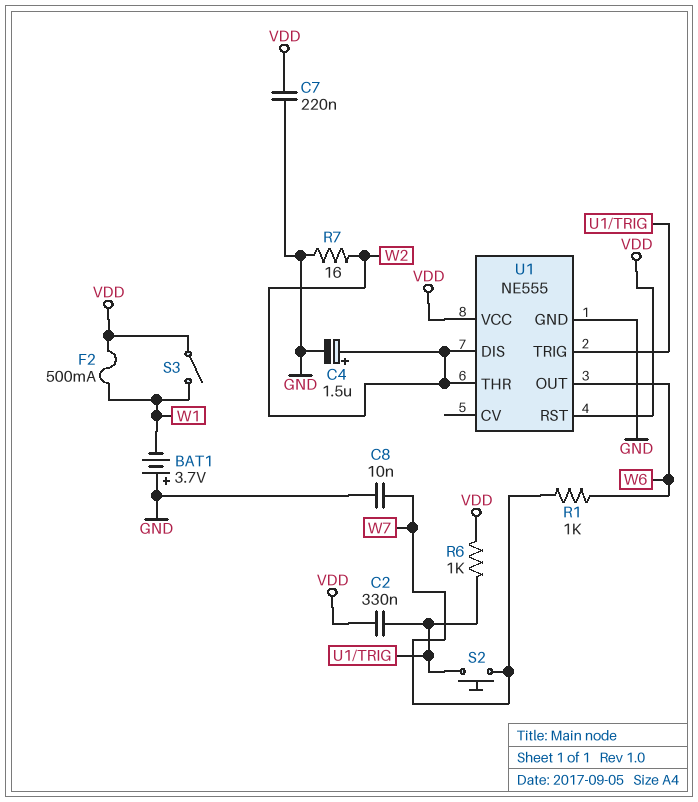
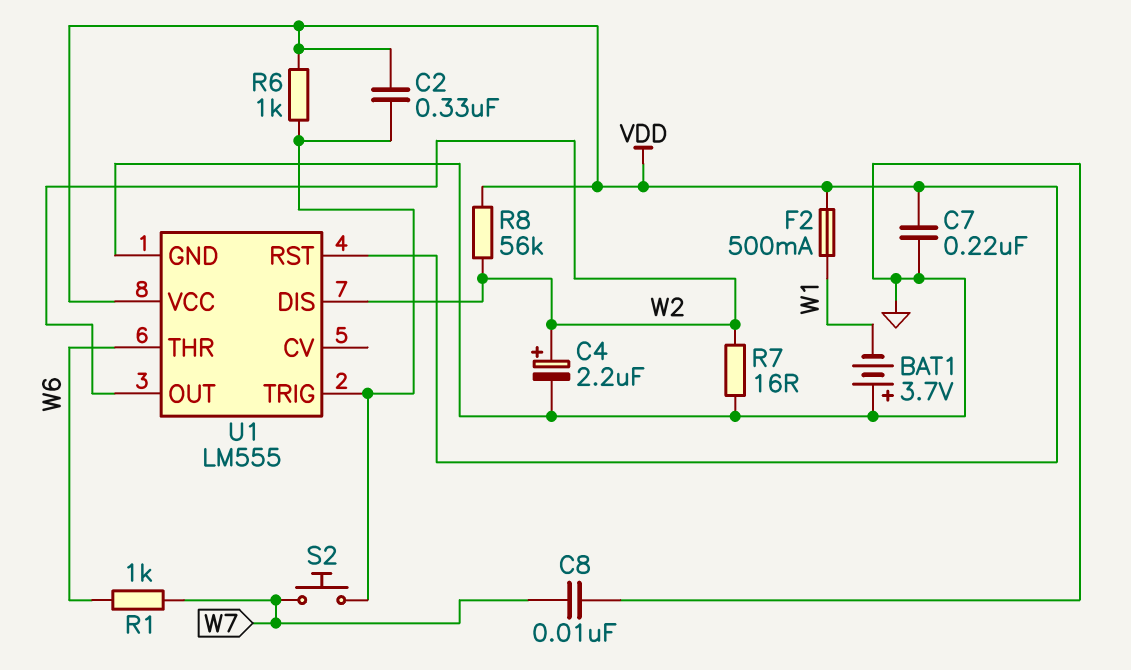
C4: 1.5uF (plus W2, minus GND) -> 2.2uF (plus W2, minus GND)
R8: none -> 56k (VDD, W2)
S3: switch (VDD, W1) -> none
U1: NE555 -> LM555
U1 pin OUT: W6 -> W2
U1 pin THR: W2 -> W6

